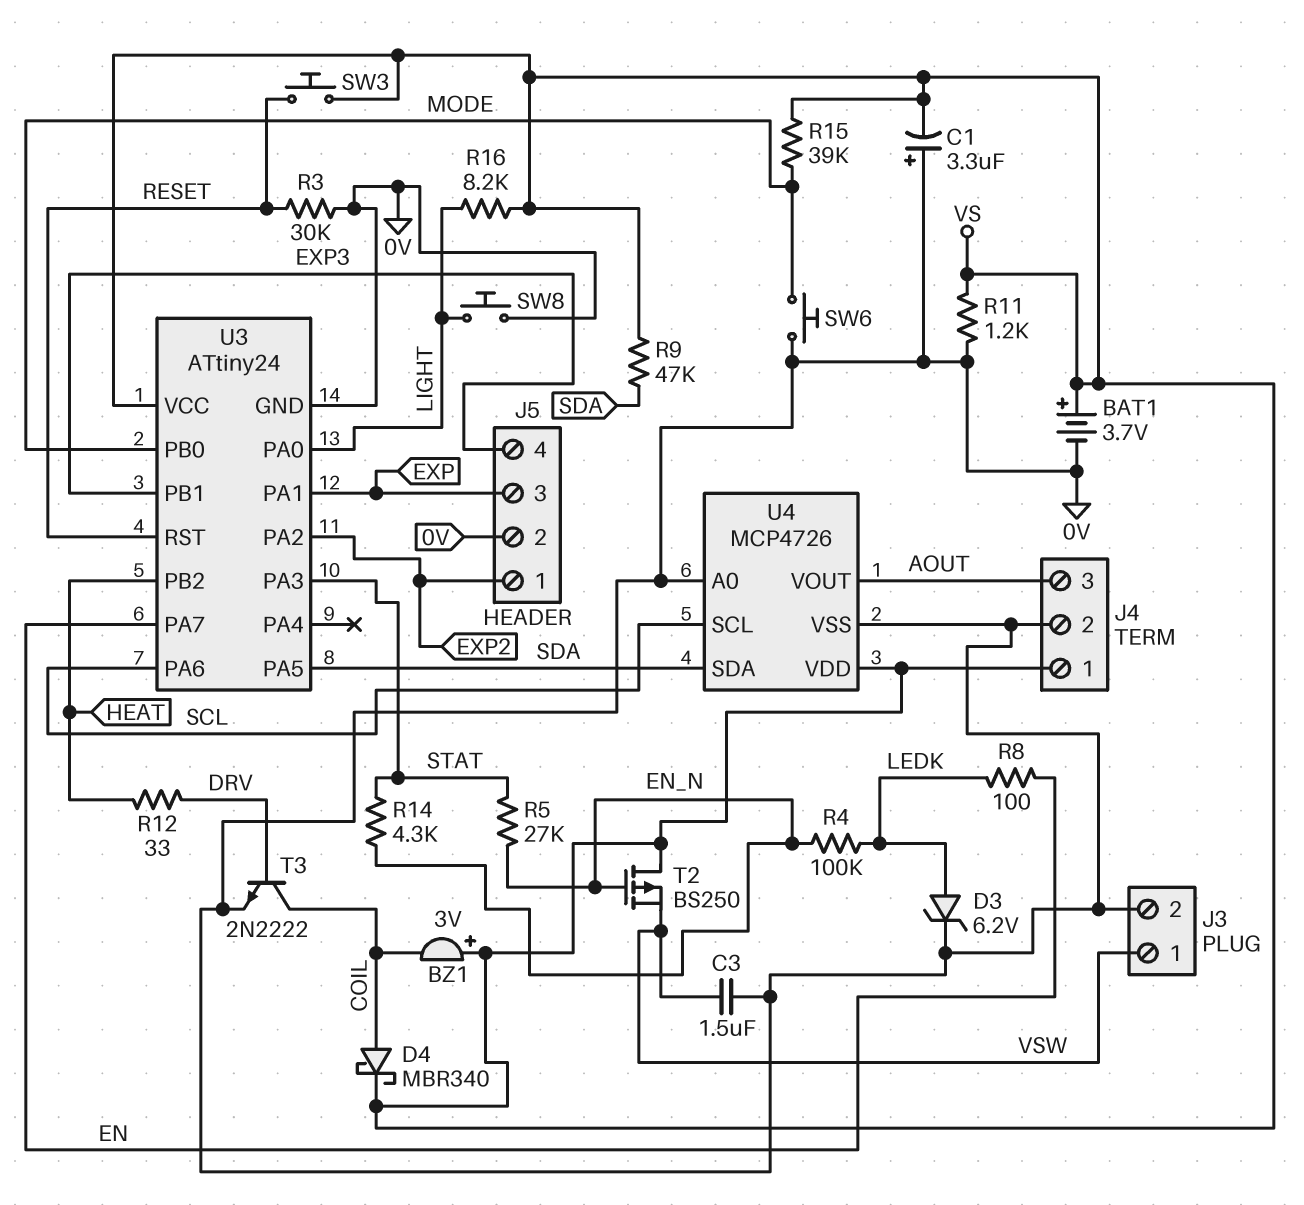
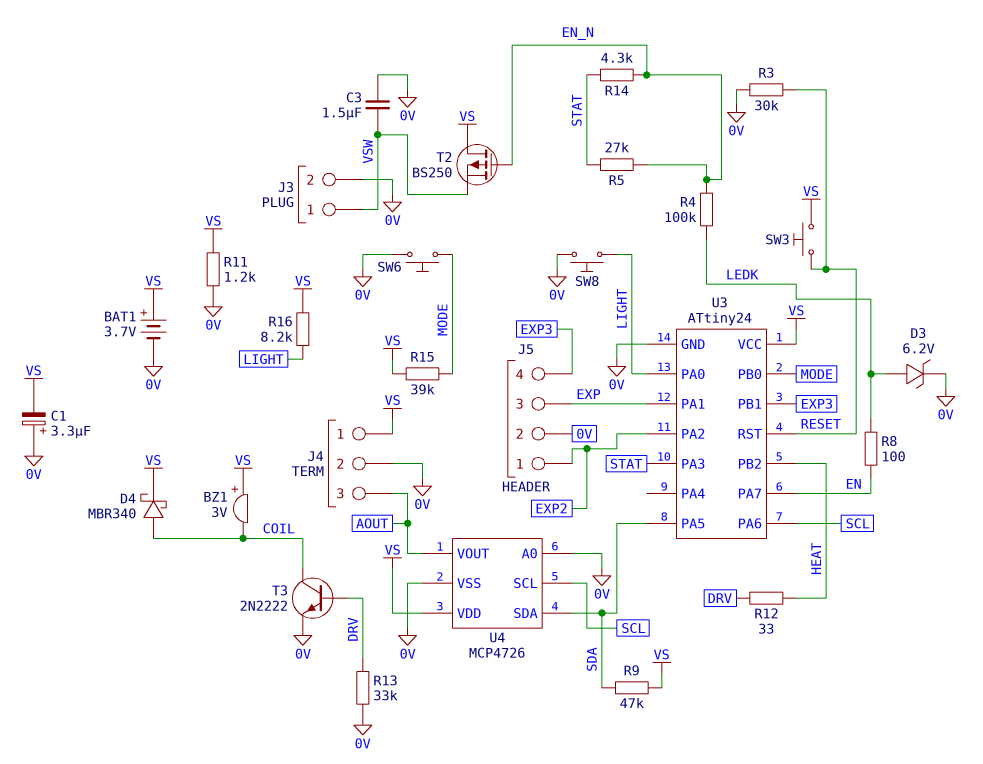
R13: none -> 33k (0V, DRV)

